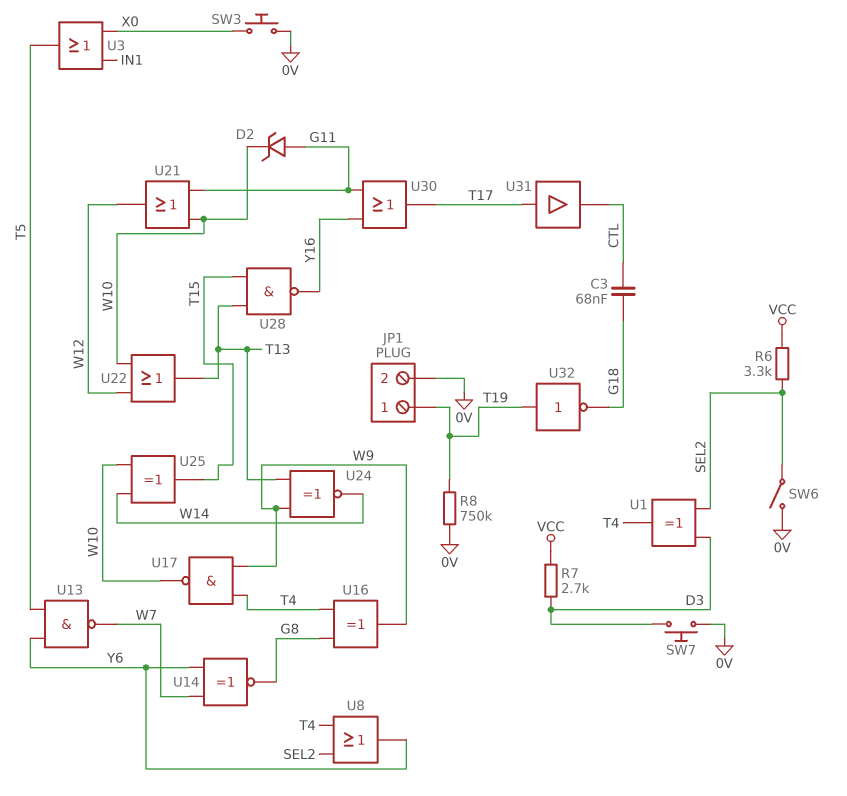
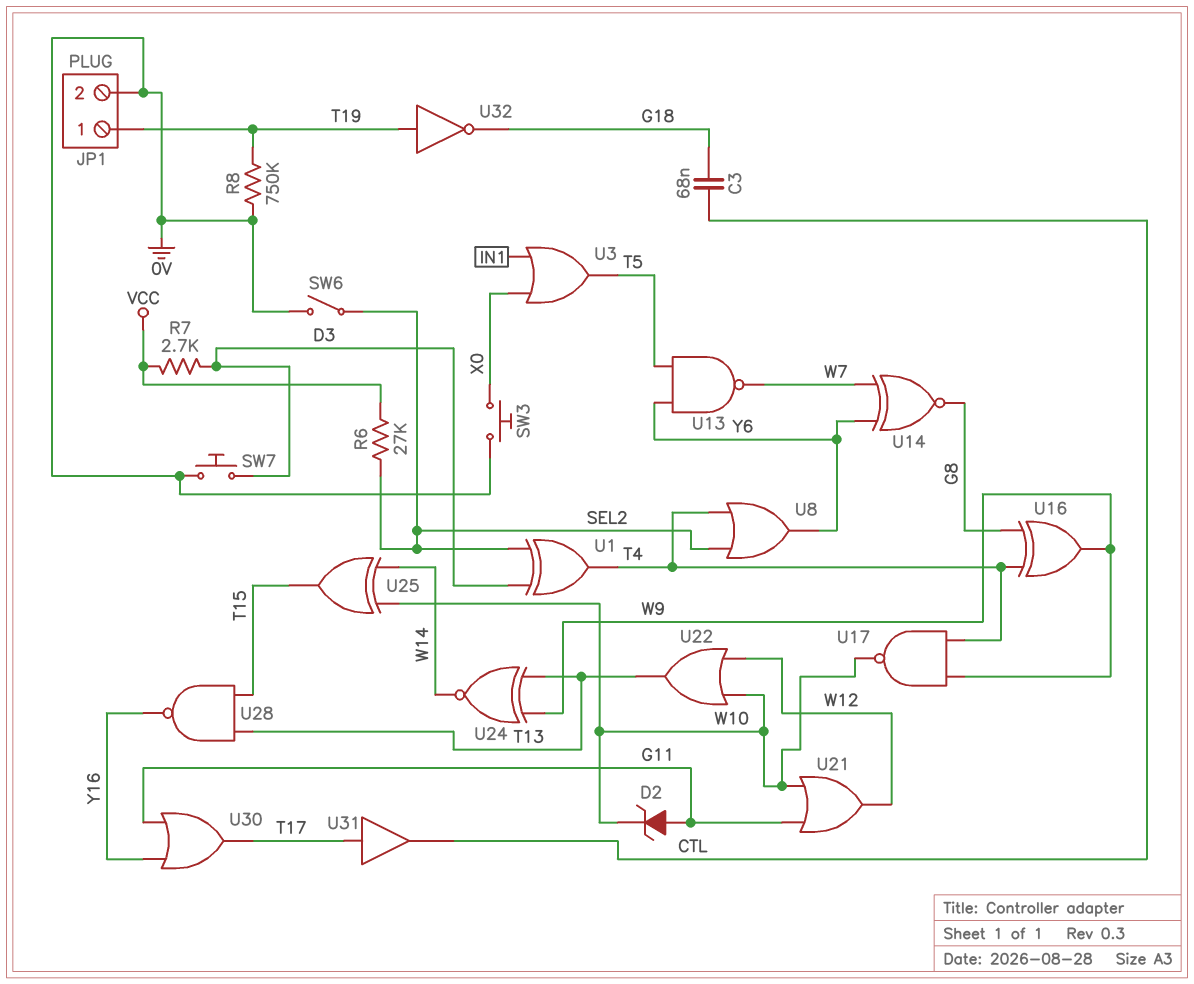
R6: 3.3k (SEL2, VCC) -> 27k (SEL2, VCC)

